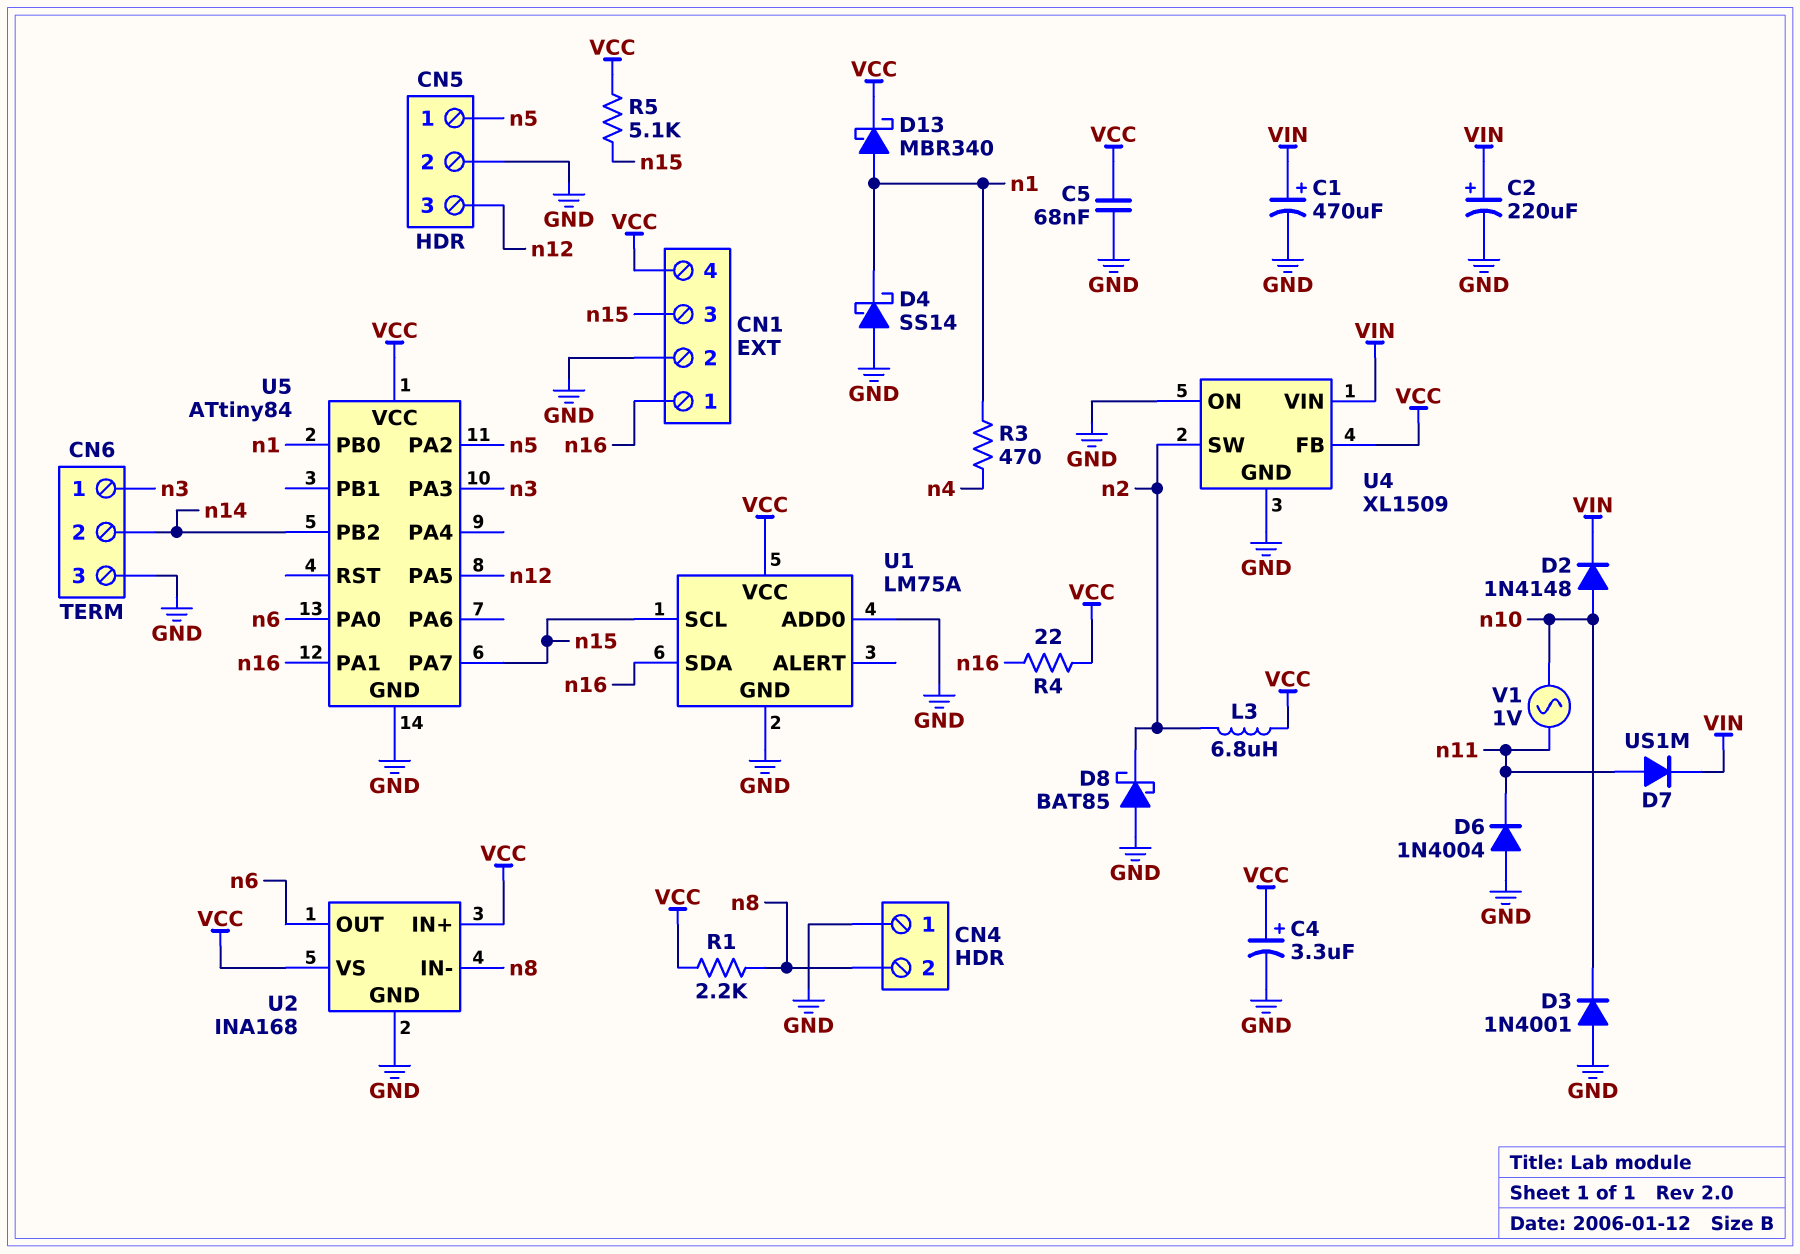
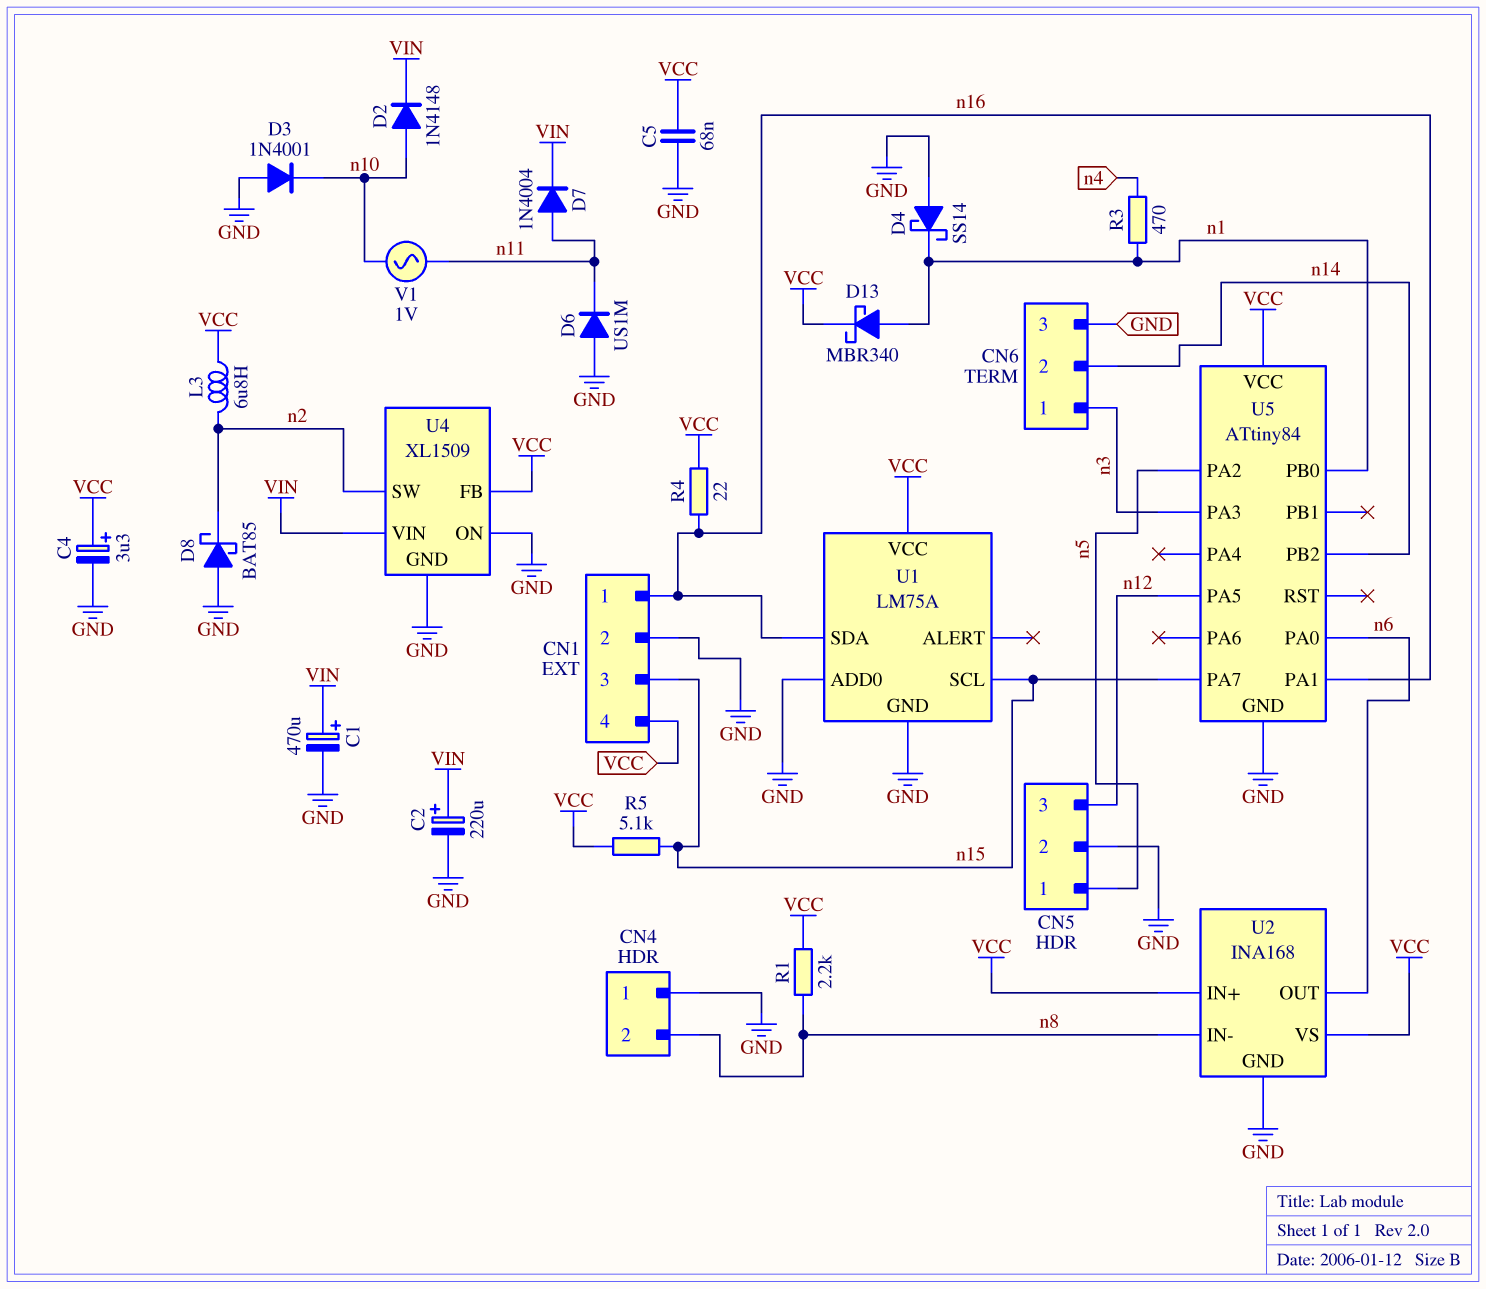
D6: diode 1N4004 (A GND, K n11) -> diode US1M (A GND, K n11)
D7: diode US1M (A n11, K VIN) -> diode 1N4004 (A n11, K VIN)

